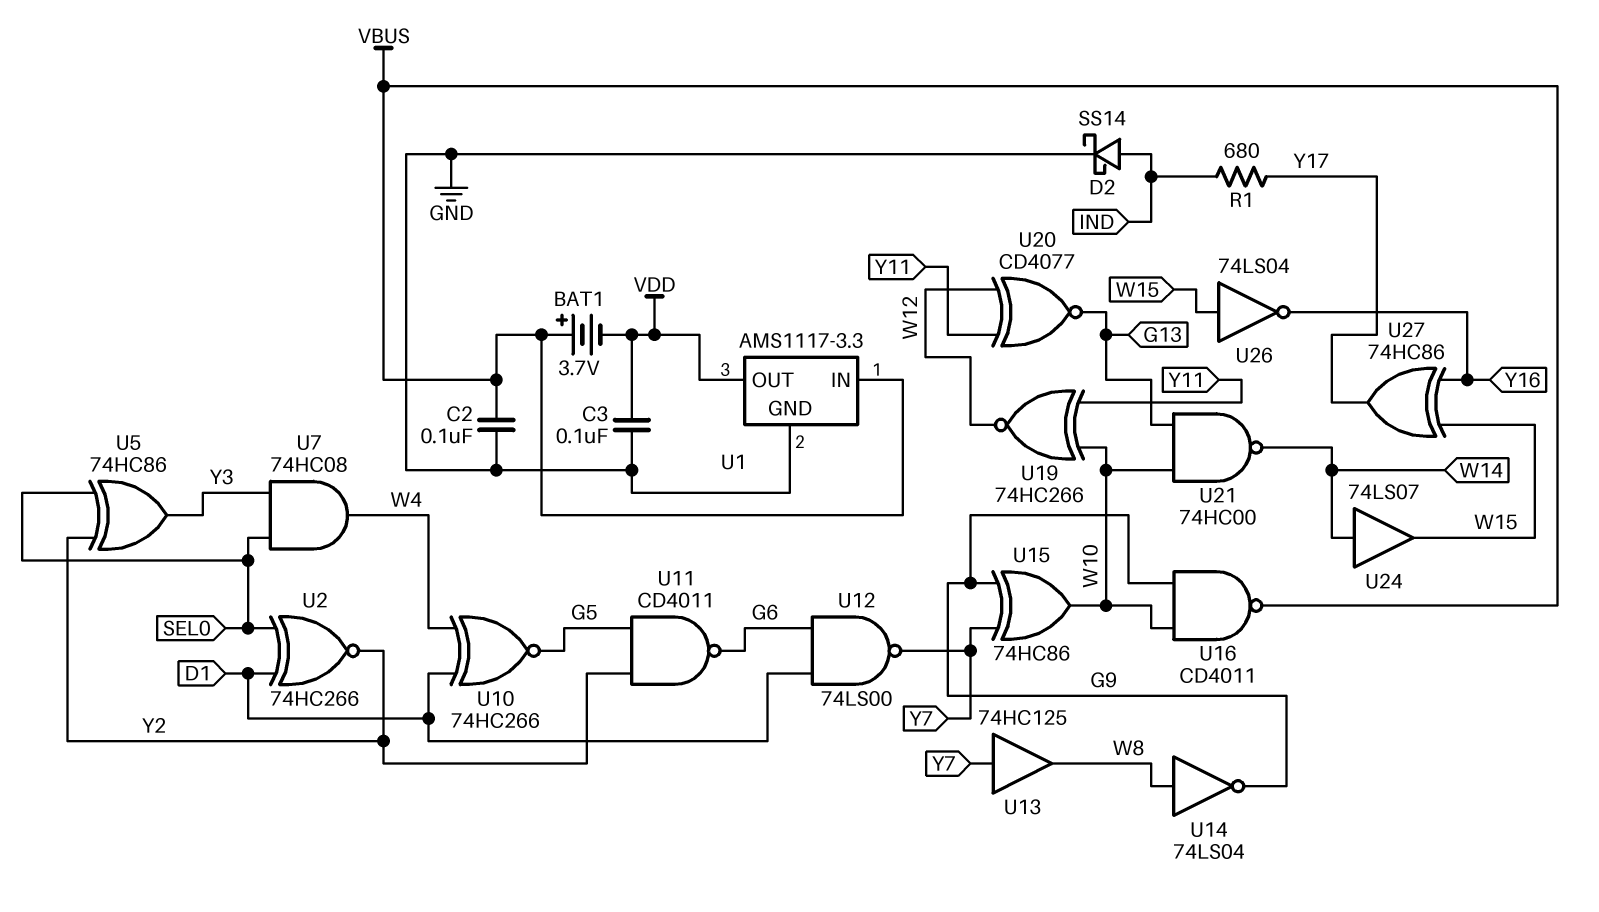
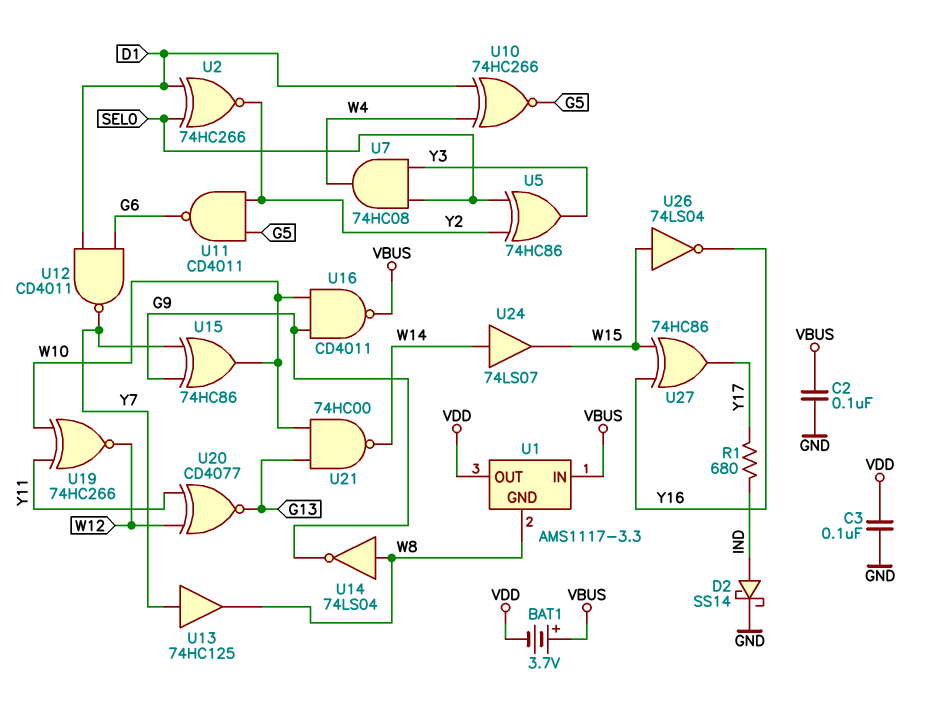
U1 pin GND: GND -> W8
U12: NAND 74LS00 (in D1, in G6, out Y7) -> NAND CD4011 (in D1, in G6, out Y7)

